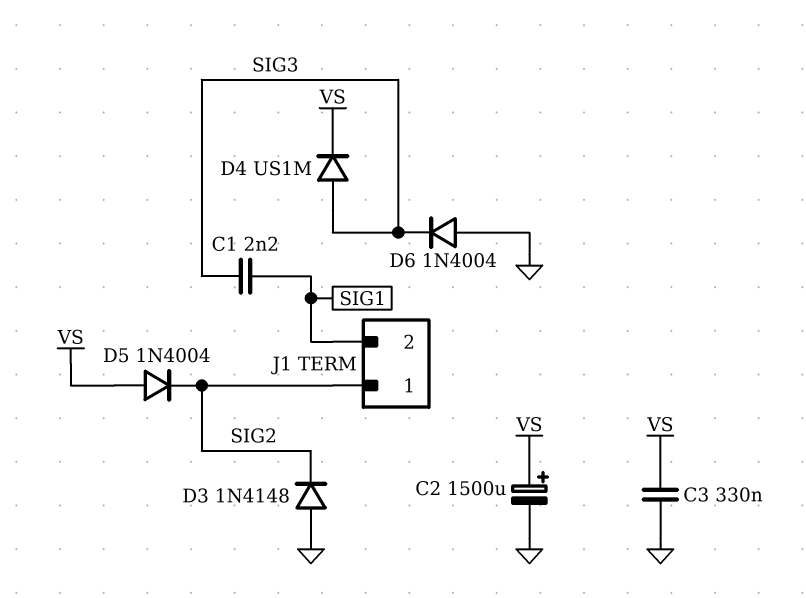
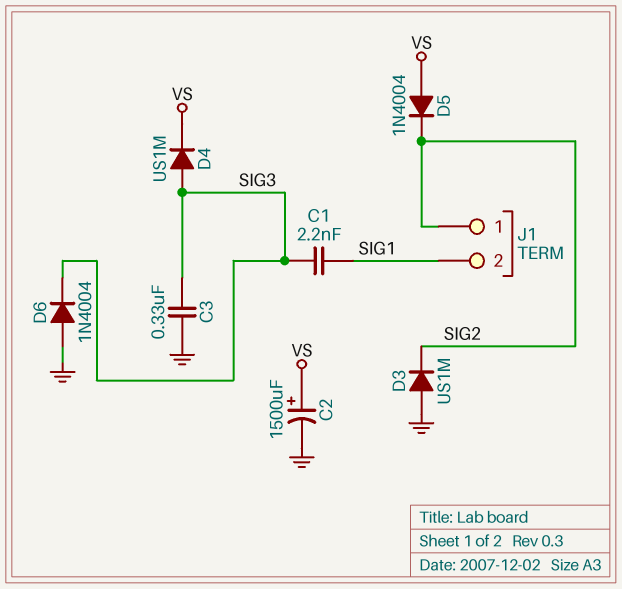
C3: 330nF (GND, VS) -> 330nF (GND, SIG3)
D3: diode 1N4148 (A GND, K SIG2) -> diode US1M (A GND, K SIG2)

